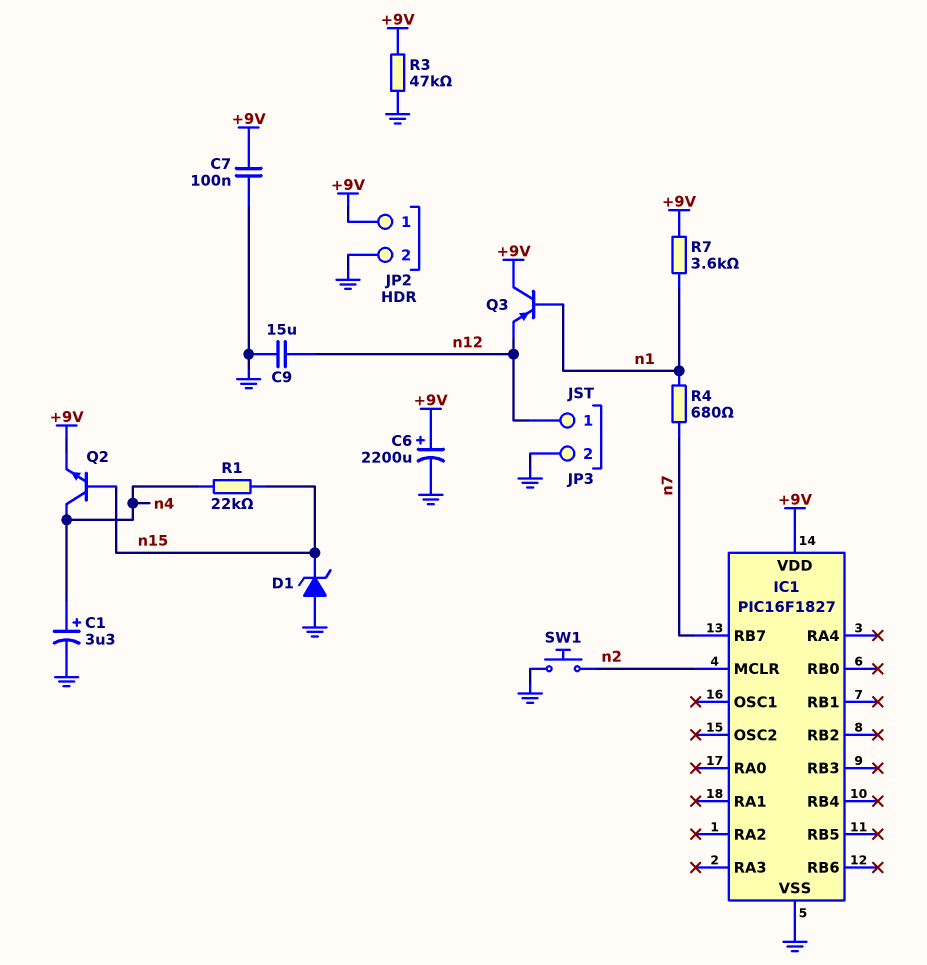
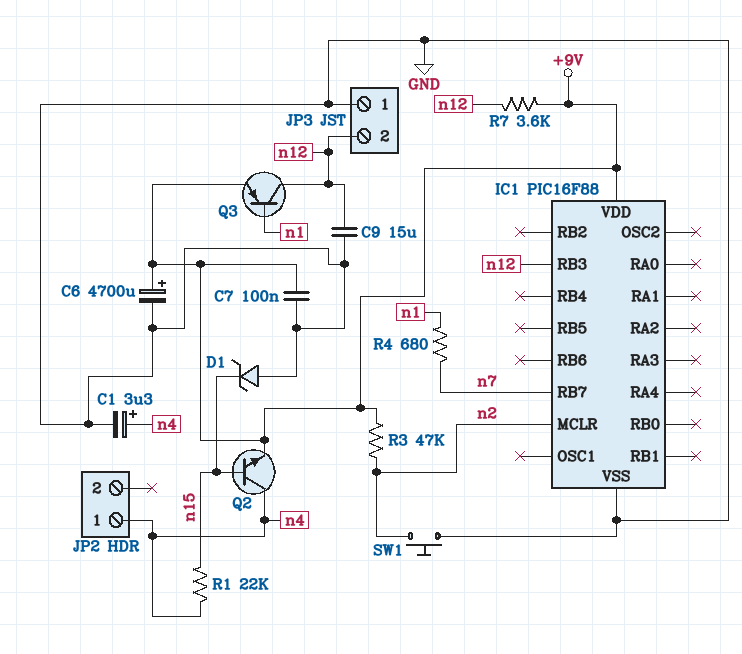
C6: 2200uF (plus +9V, minus GND) -> 4700uF (plus +9V, minus GND)
IC1: PIC16F1827 -> PIC16F88
IC1 pin RB3: none -> n12
JP2 pin 1: +9V -> n4
JP2 pin 2: GND -> none
JP3 pin 1: n12 -> GND
JP3 pin 2: GND -> n12
Q3: PNP (B n1, C +9V, E n12) -> PNP (B n1, C n12, E +9V)
R3: 47k (+9V, GND) -> 47k (+9V, n2)
R7: 3.6k (+9V, n1) -> 3.6k (+9V, n12)

